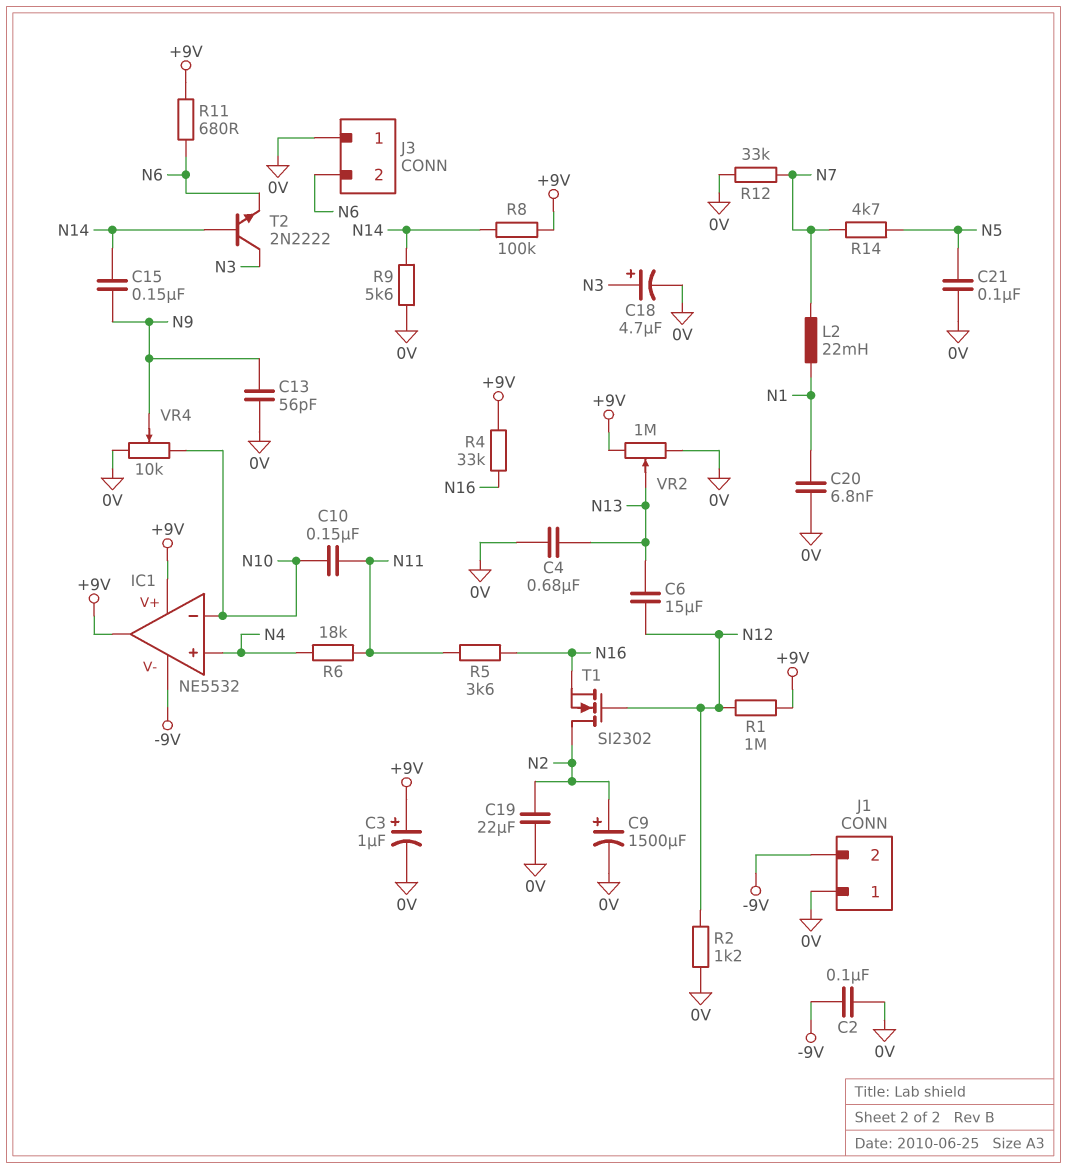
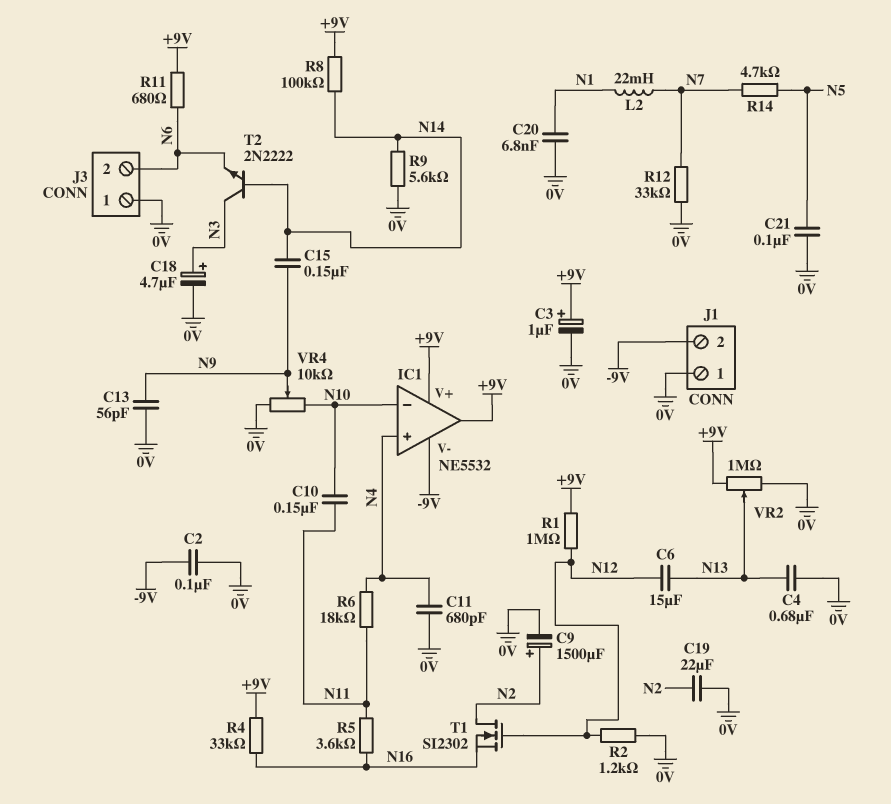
C11: none -> 680pF (0V, N4)

